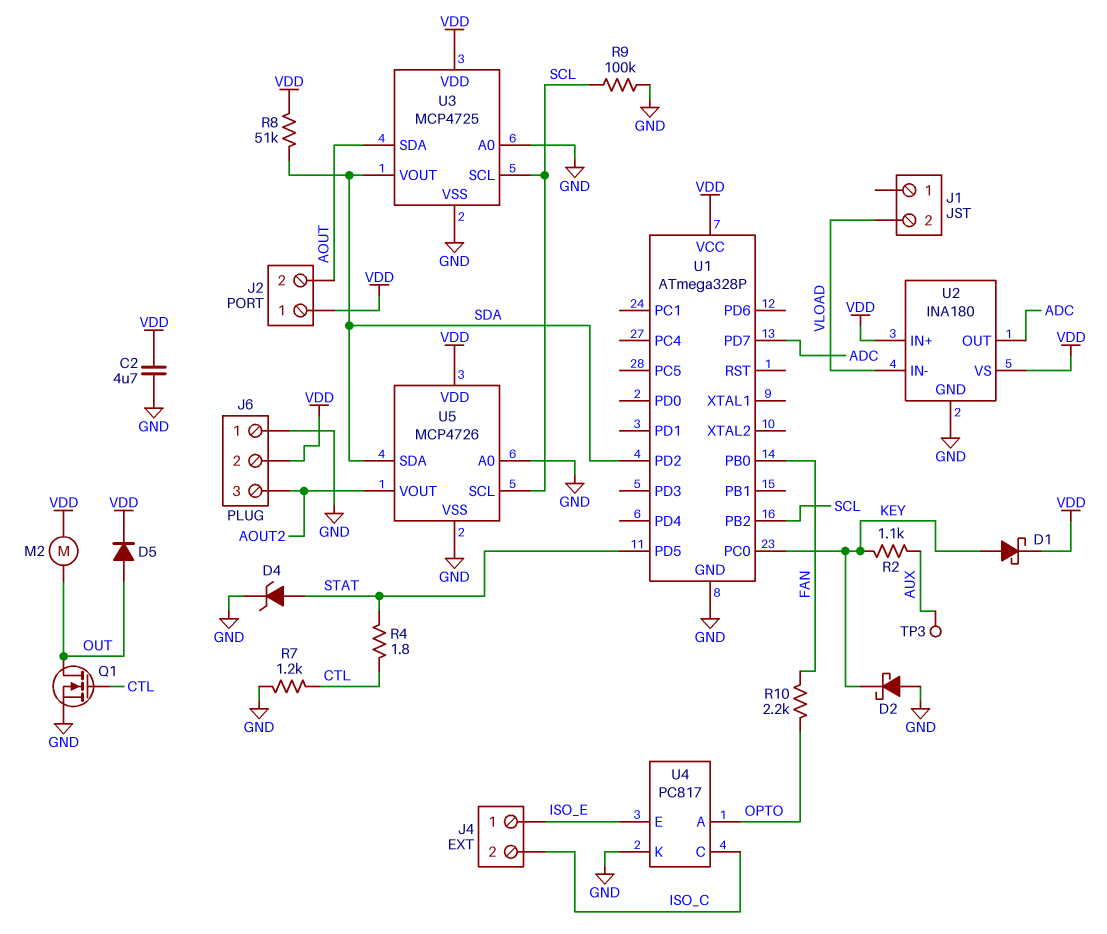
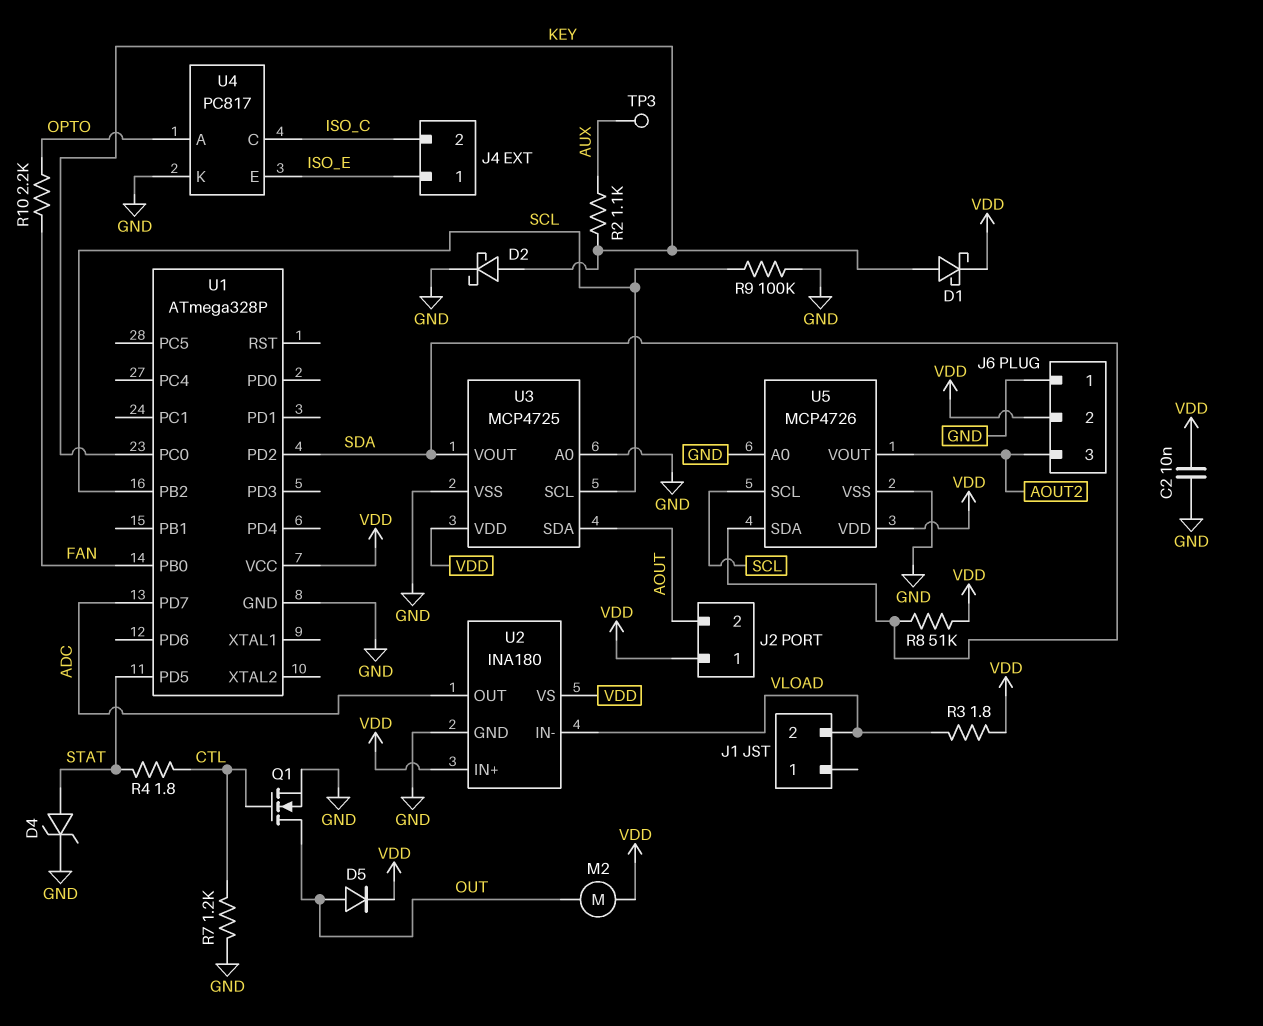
C2: 4.7uF (GND, VDD) -> 10nF (GND, VDD)
D2: schottky (A GND, K KEY) -> schottky (A KEY, K GND)
R3: none -> 1.8 (VDD, VLOAD)

